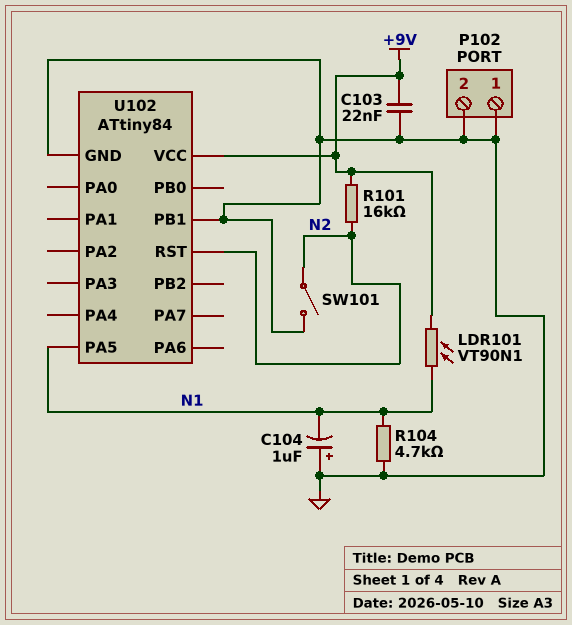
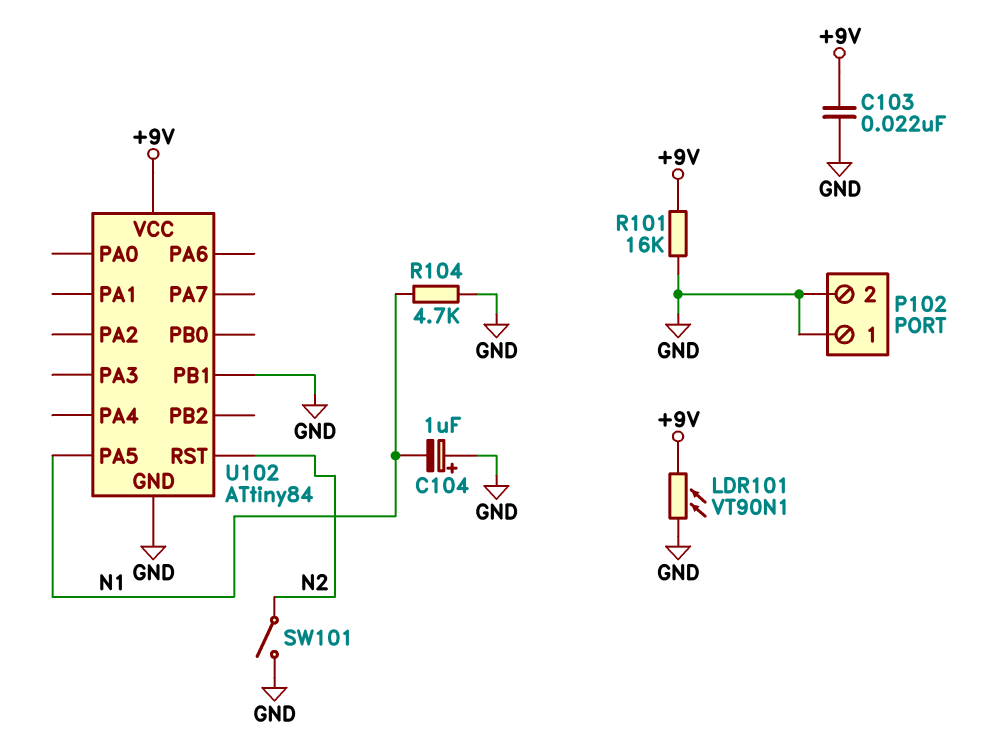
LDR101: VT90N1 (+9V, N1) -> VT90N1 (+9V, GND)
R101: 16k (+9V, N2) -> 16k (+9V, GND)

